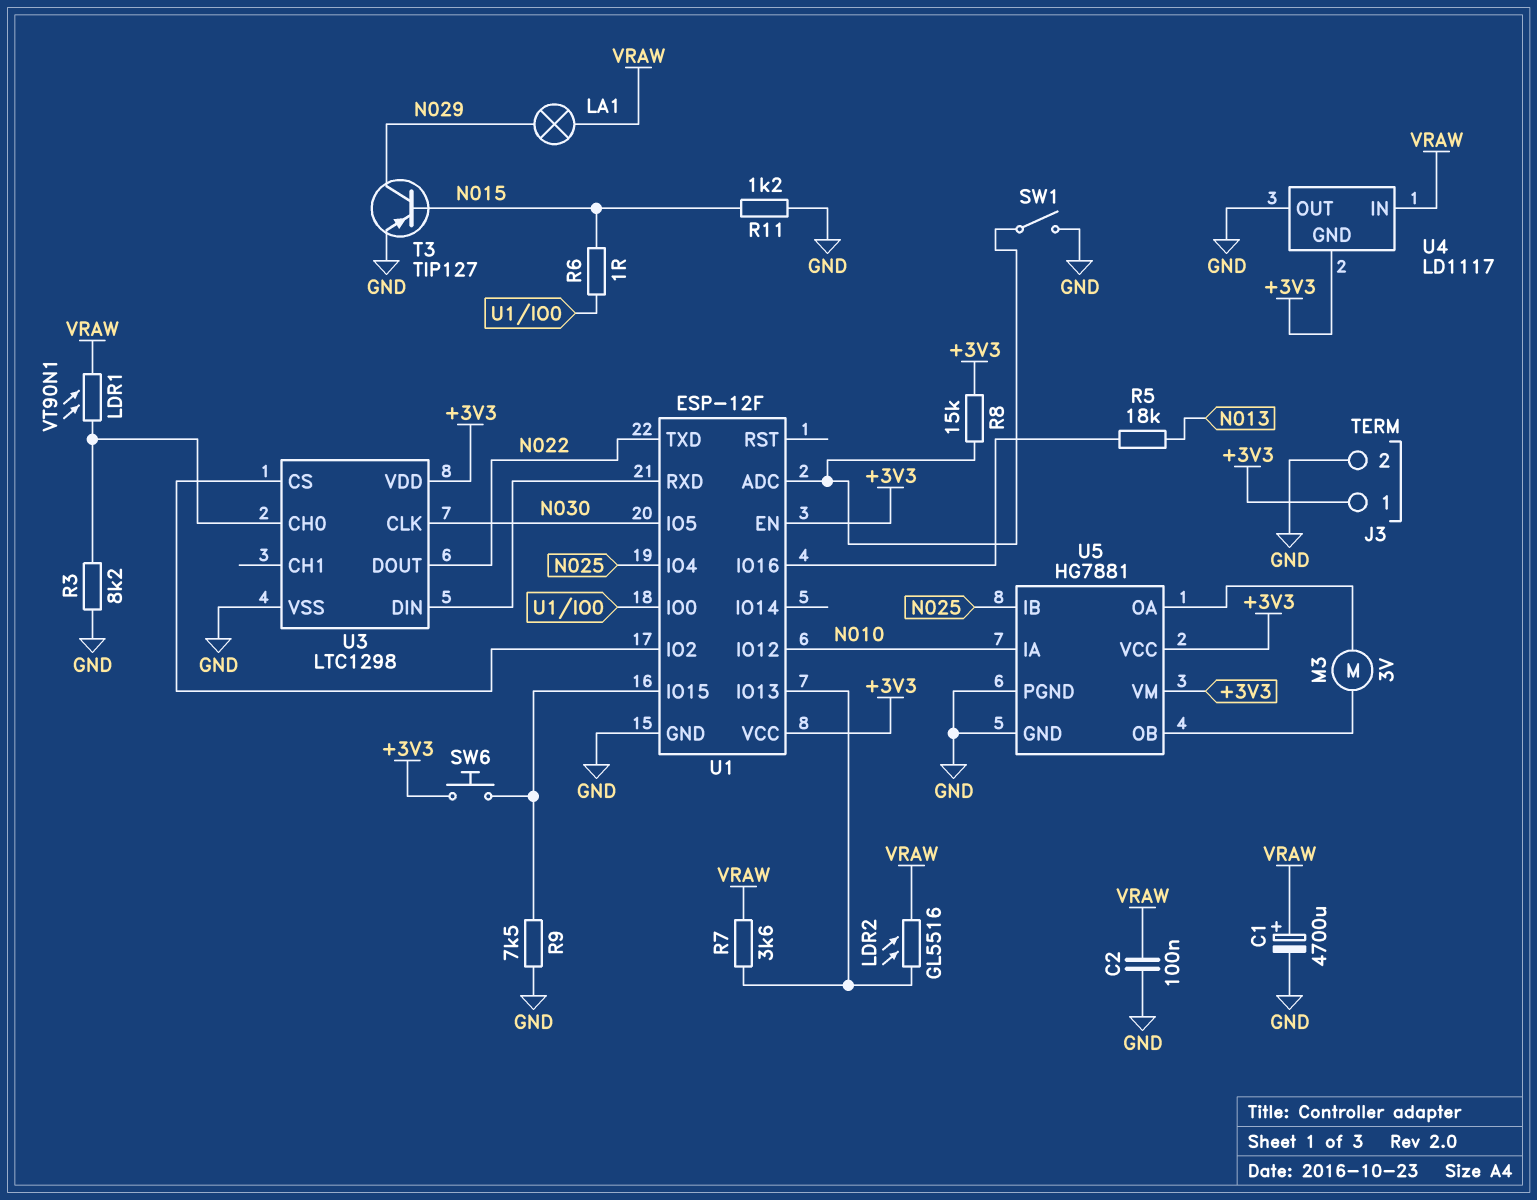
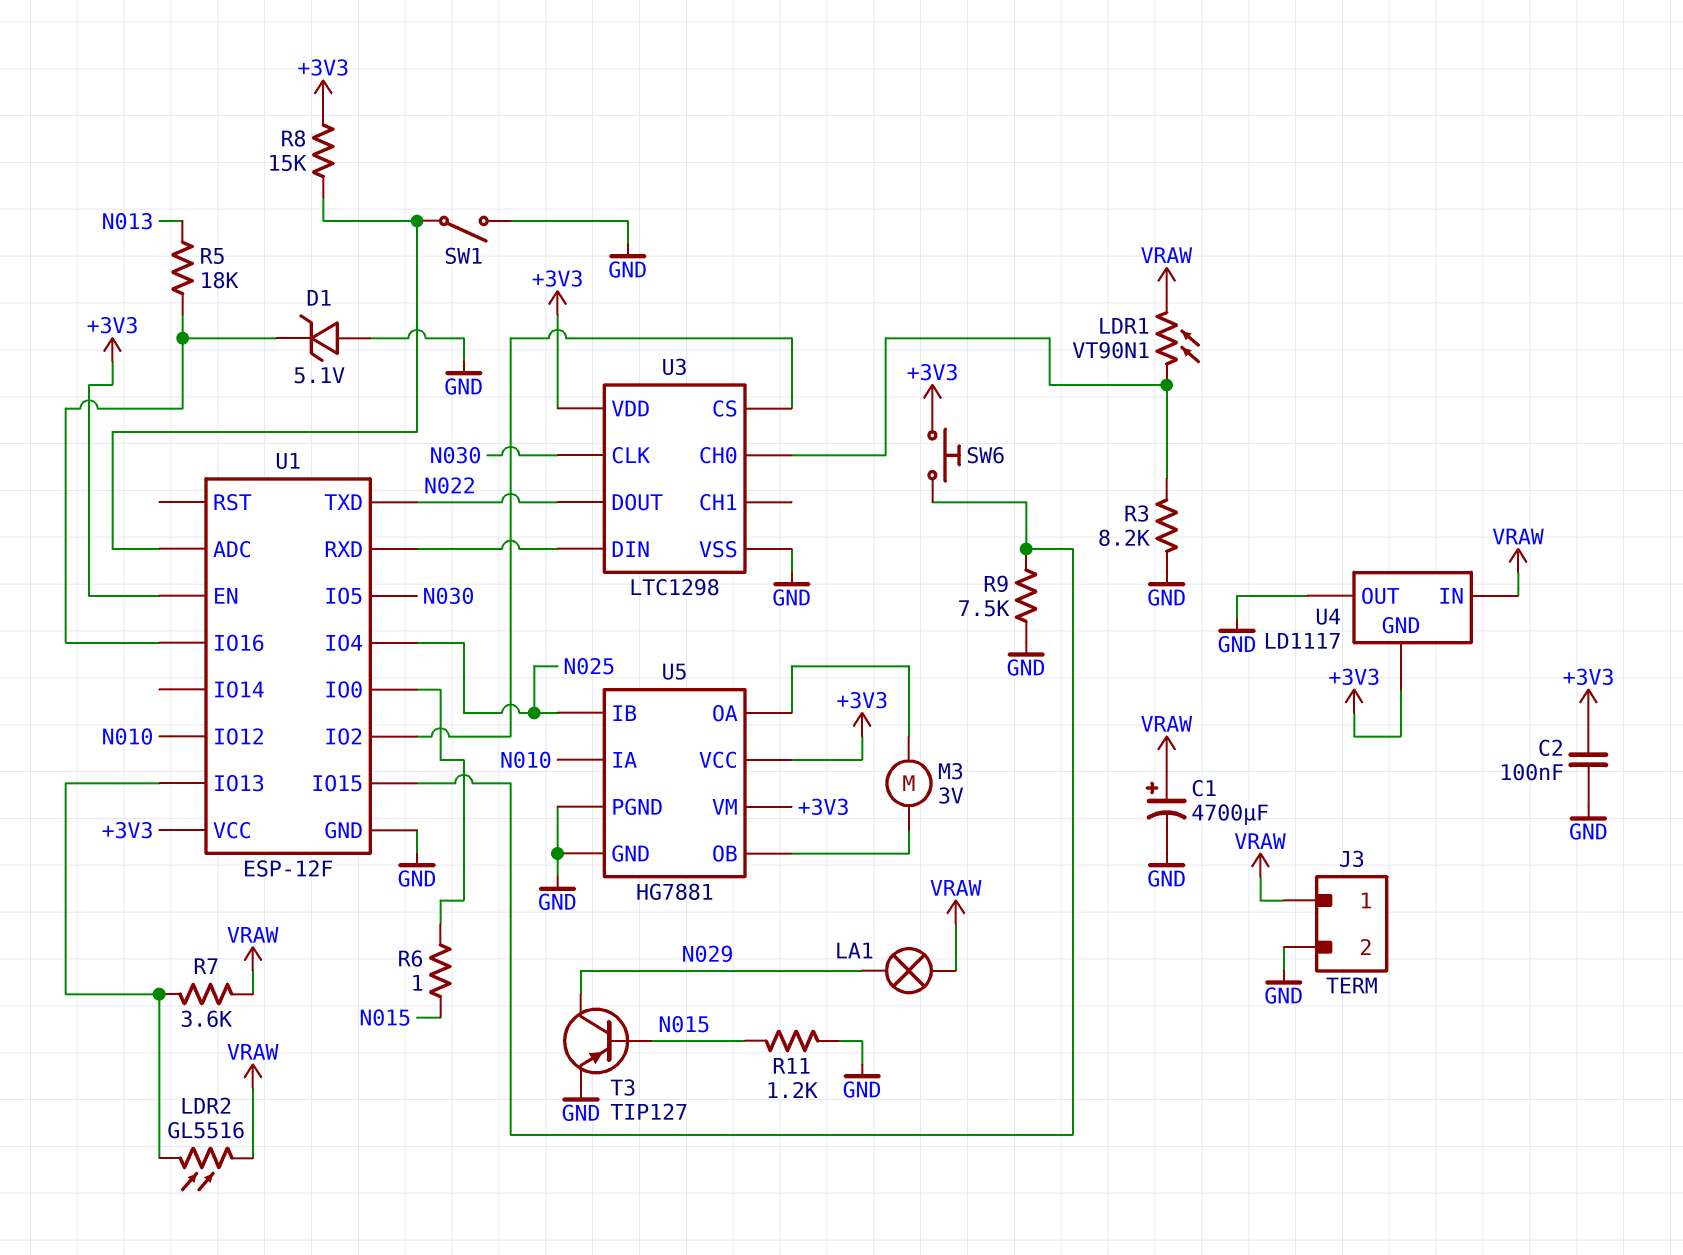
C2: 100nF (GND, VRAW) -> 100nF (+3V3, GND)
D1: none -> zener 5.1V (A GND, K U1/IO16)
J3 pin 1: +3V3 -> VRAW

